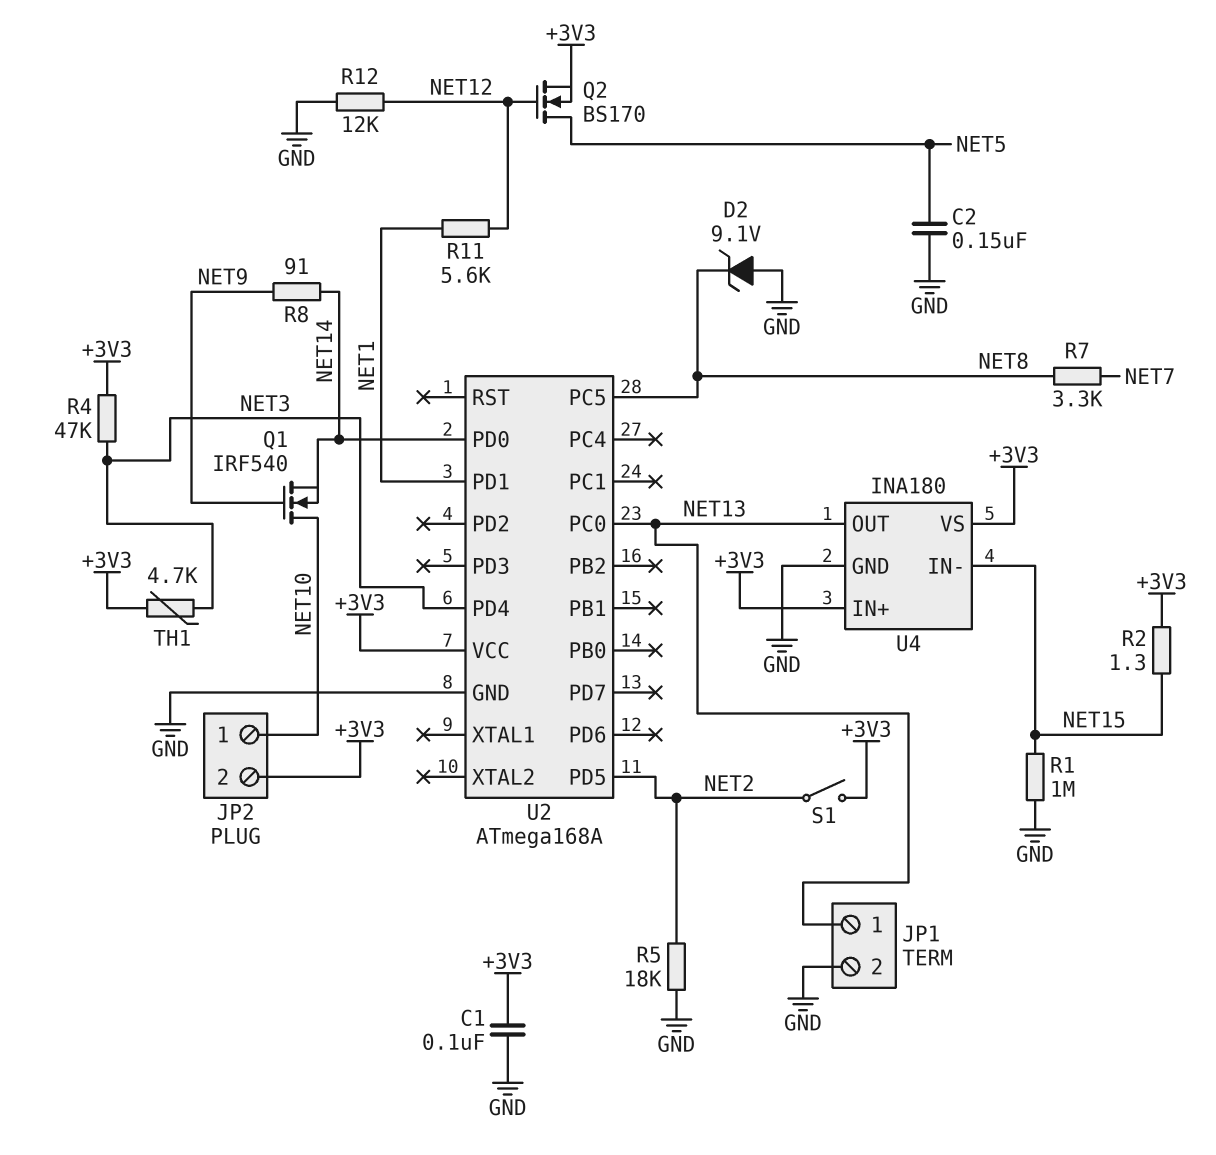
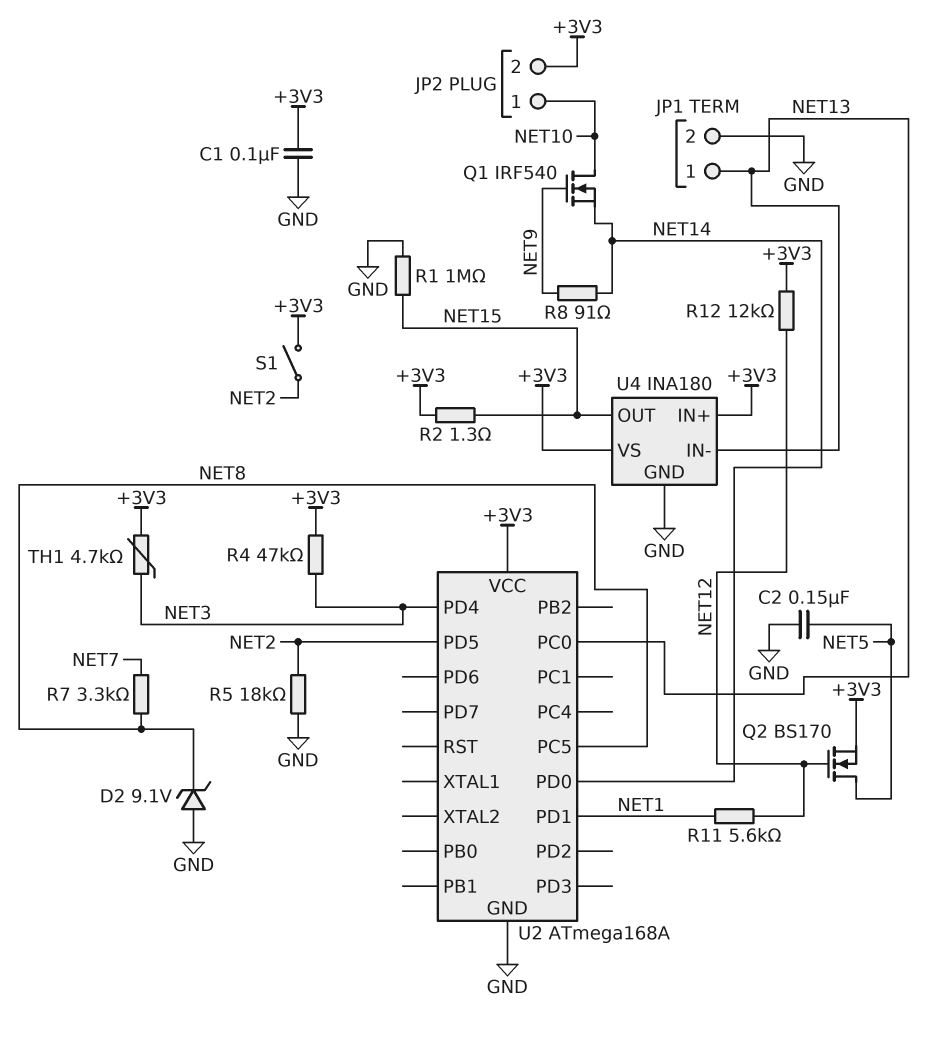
R12: 12k (GND, NET12) -> 12k (+3V3, NET12)
U4 pin IN-: NET15 -> NET13
U4 pin OUT: NET13 -> NET15

